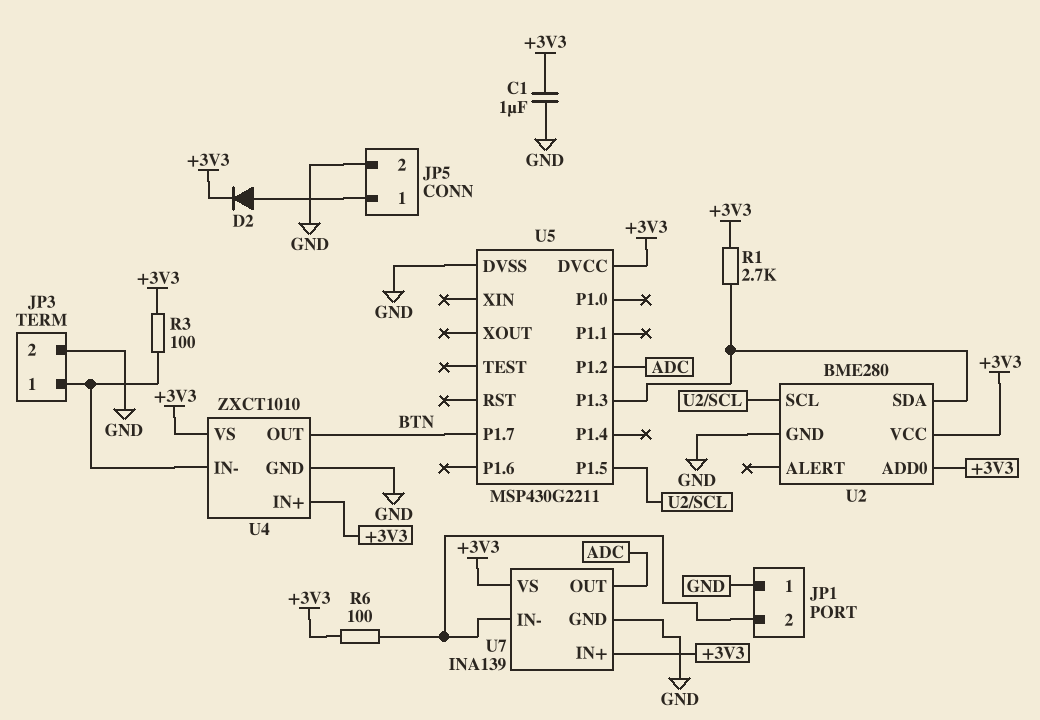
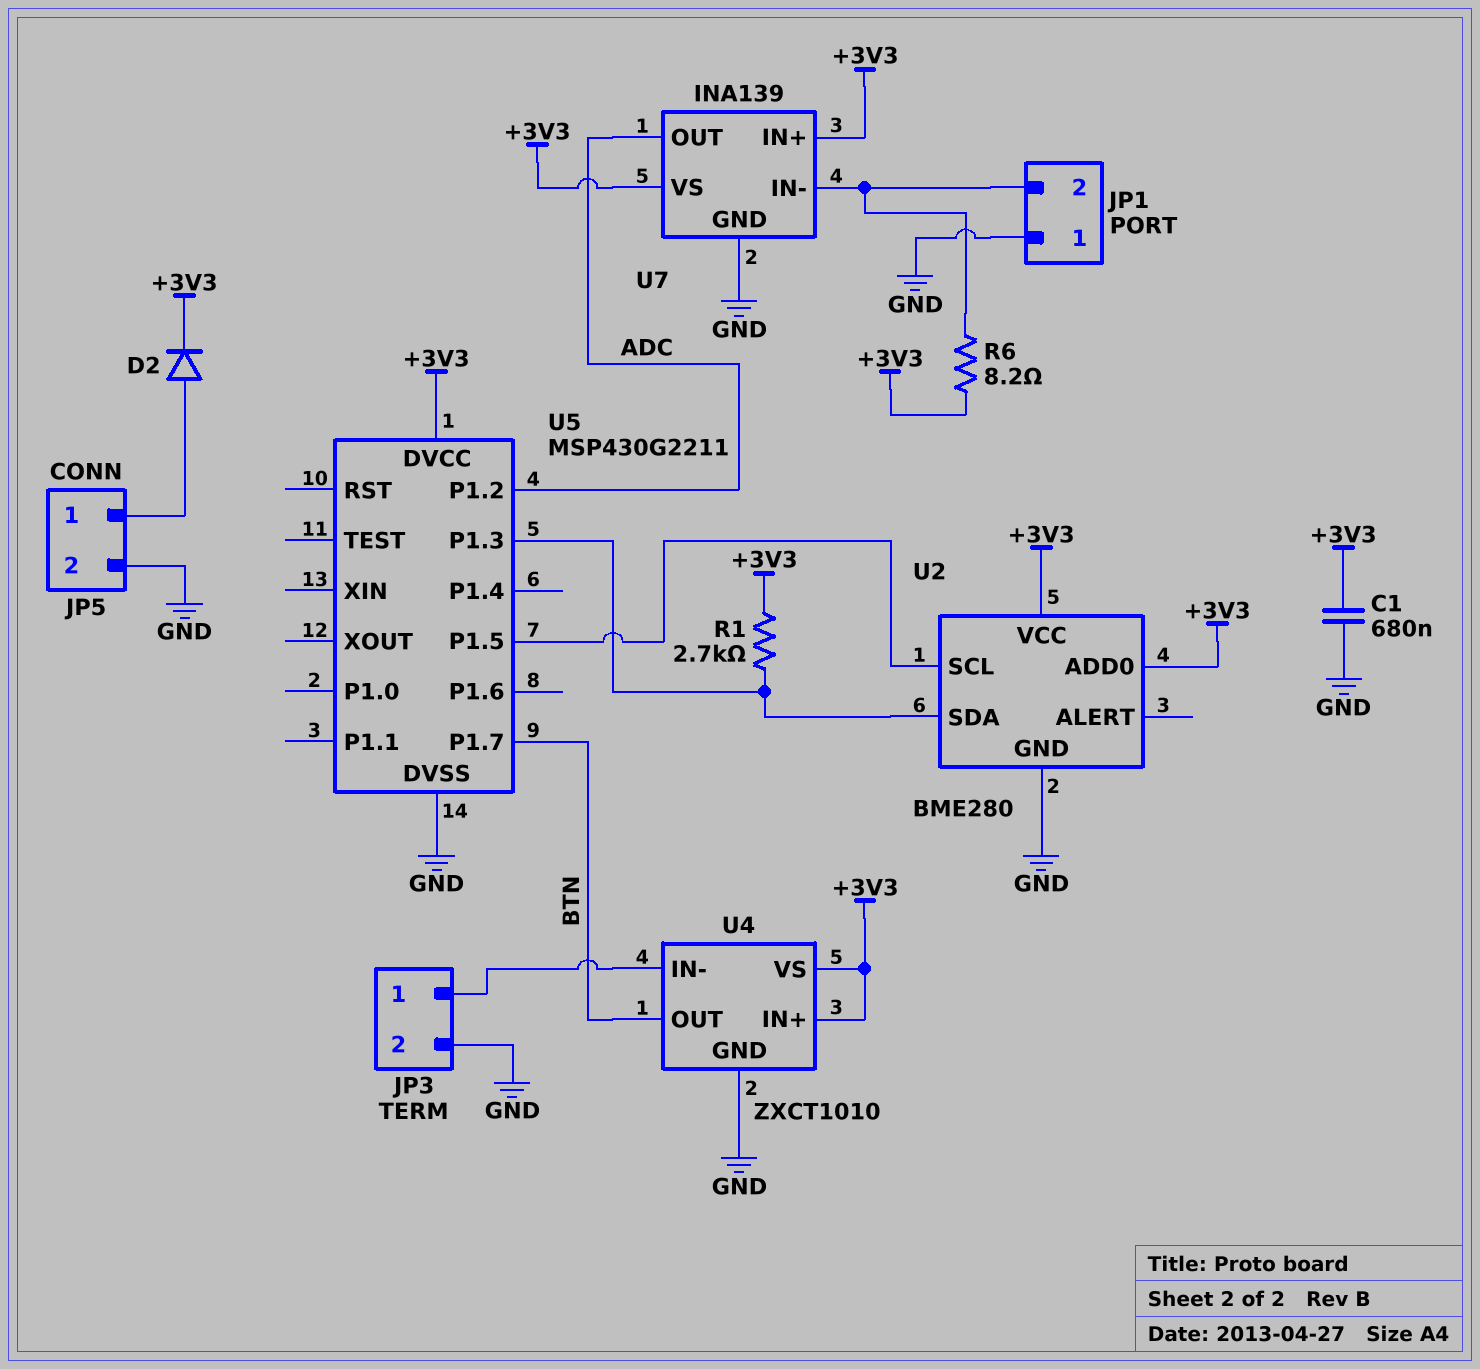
C1: 1uF (+3V3, GND) -> 680nF (+3V3, GND)
R3: 100 (+3V3, JP3/1) -> none
R6: 100 (+3V3, JP1/2) -> 8.2 (+3V3, JP1/2)

